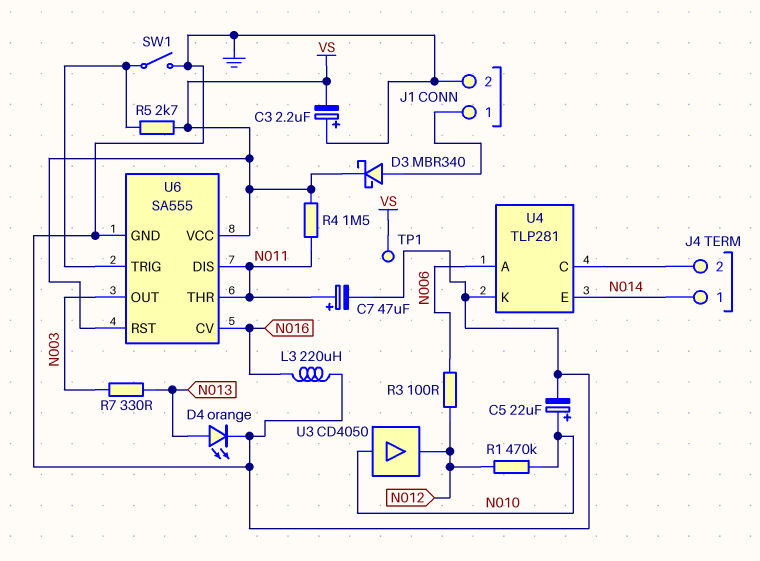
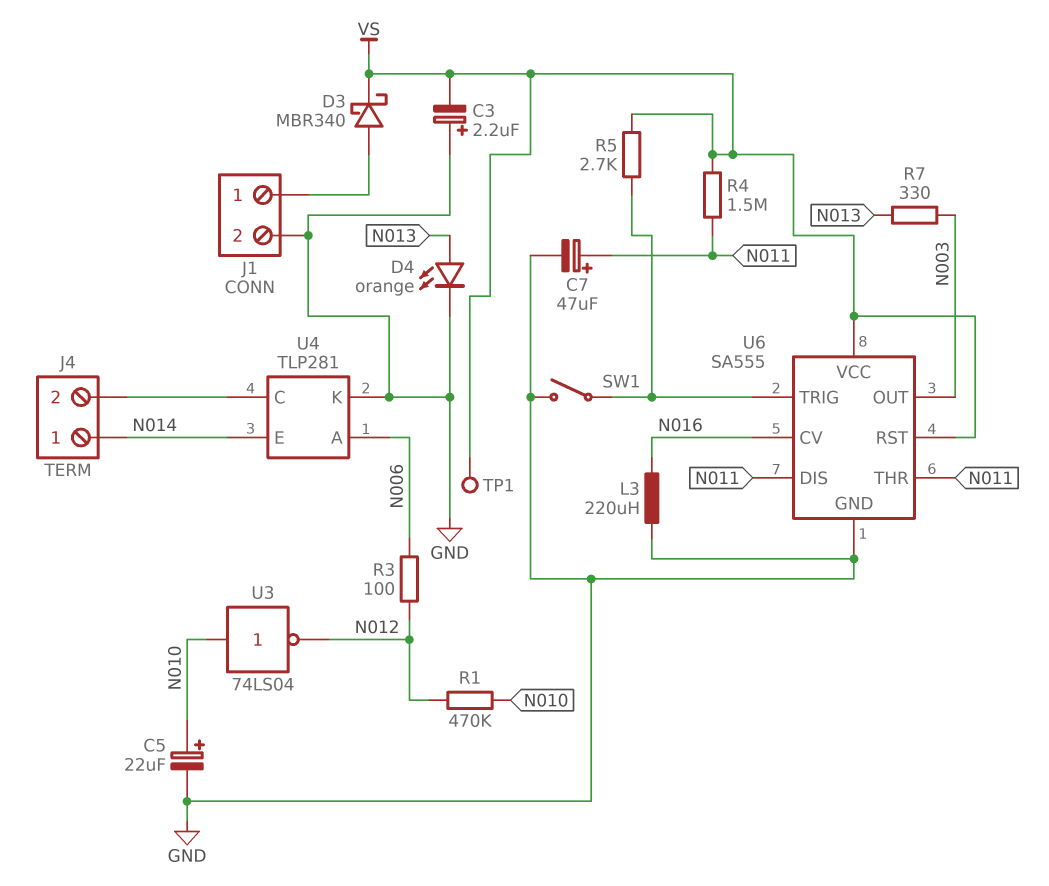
U3: buffer CD4050 (in N010, out N012) -> NOT 74LS04 (in N010, out N012)

